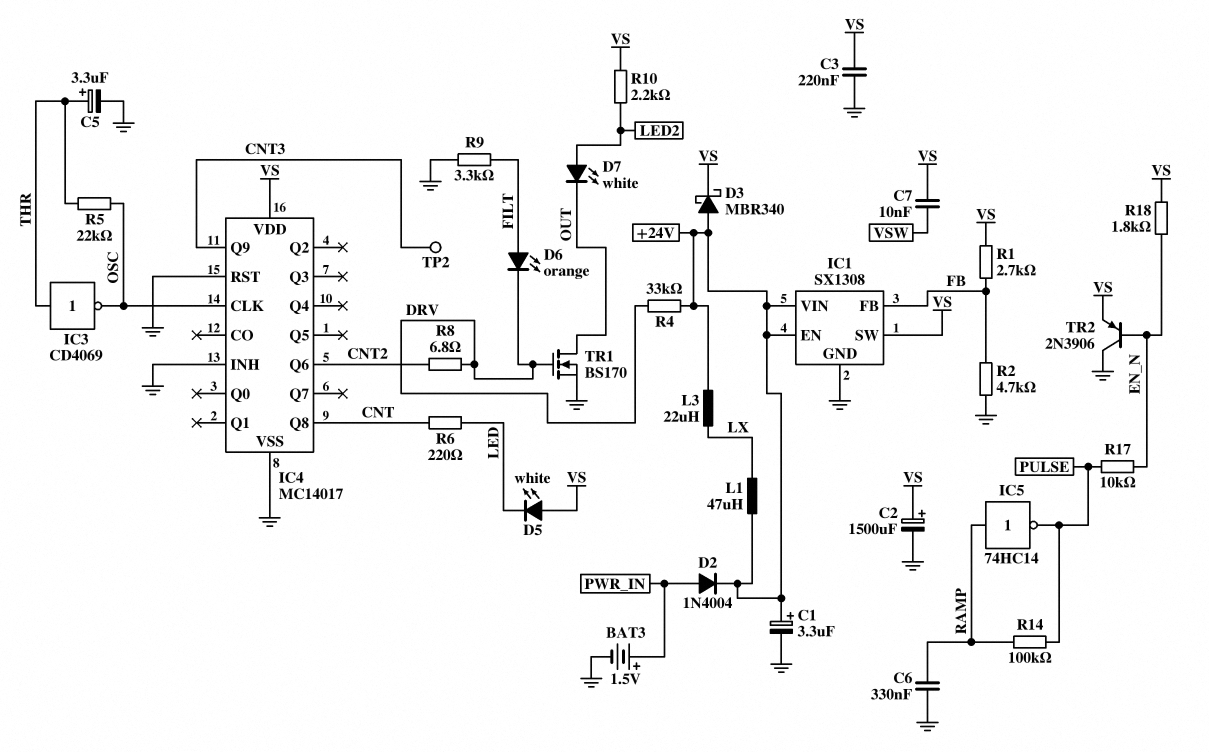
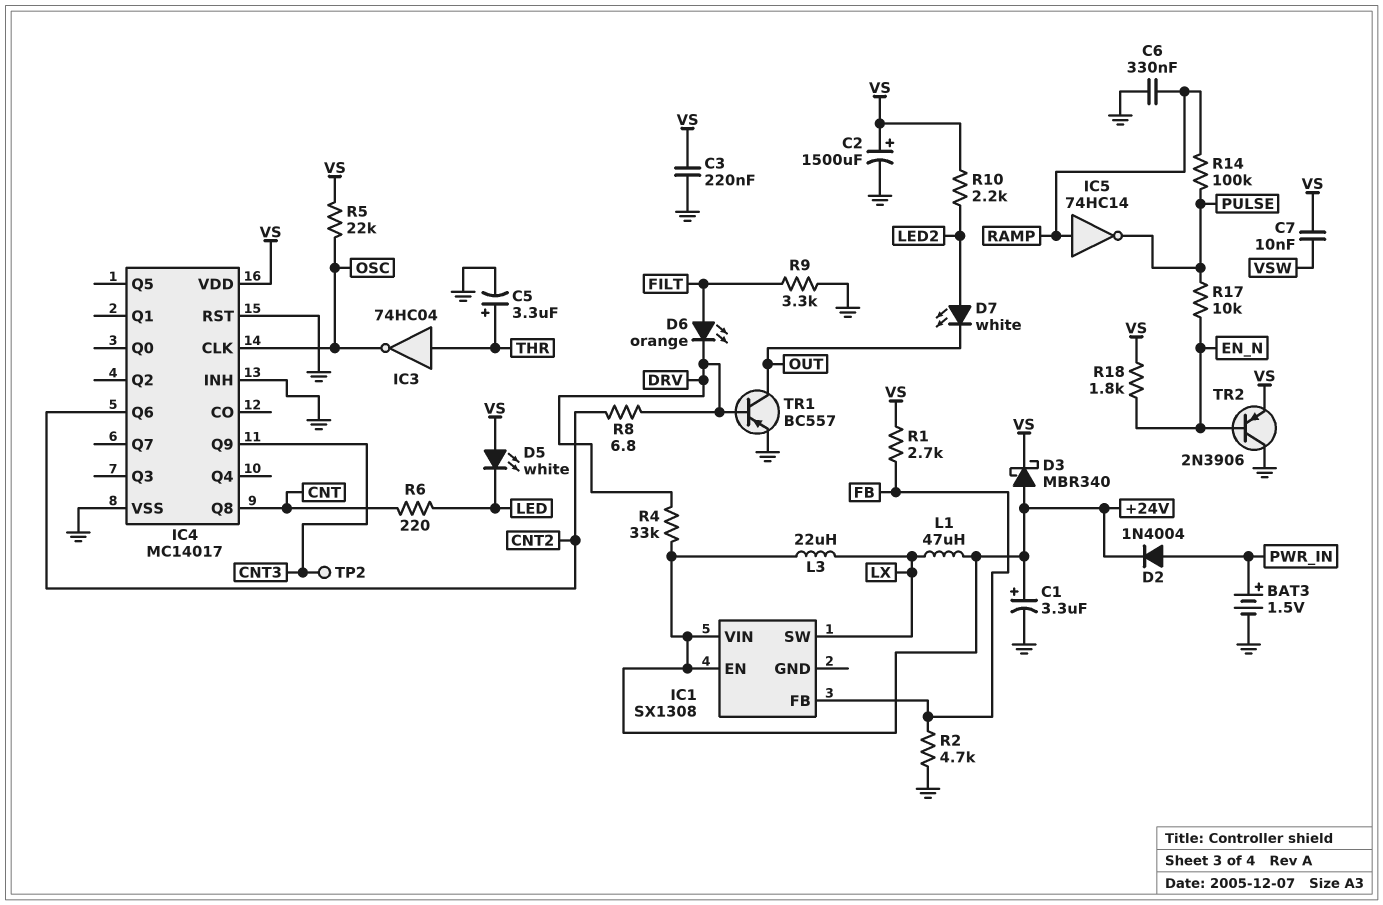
IC1 pin GND: GND -> none
IC1 pin SW: VS -> LX
IC3: NOT CD4069 (in THR, out OSC) -> NOT 74HC04 (in THR, out OSC)
R5: 22k (OSC, THR) -> 22k (OSC, VS)
TR1: NMOS BS170 (G DRV, D OUT, S GND) -> PNP BC557 (B DRV, C OUT, E GND)

